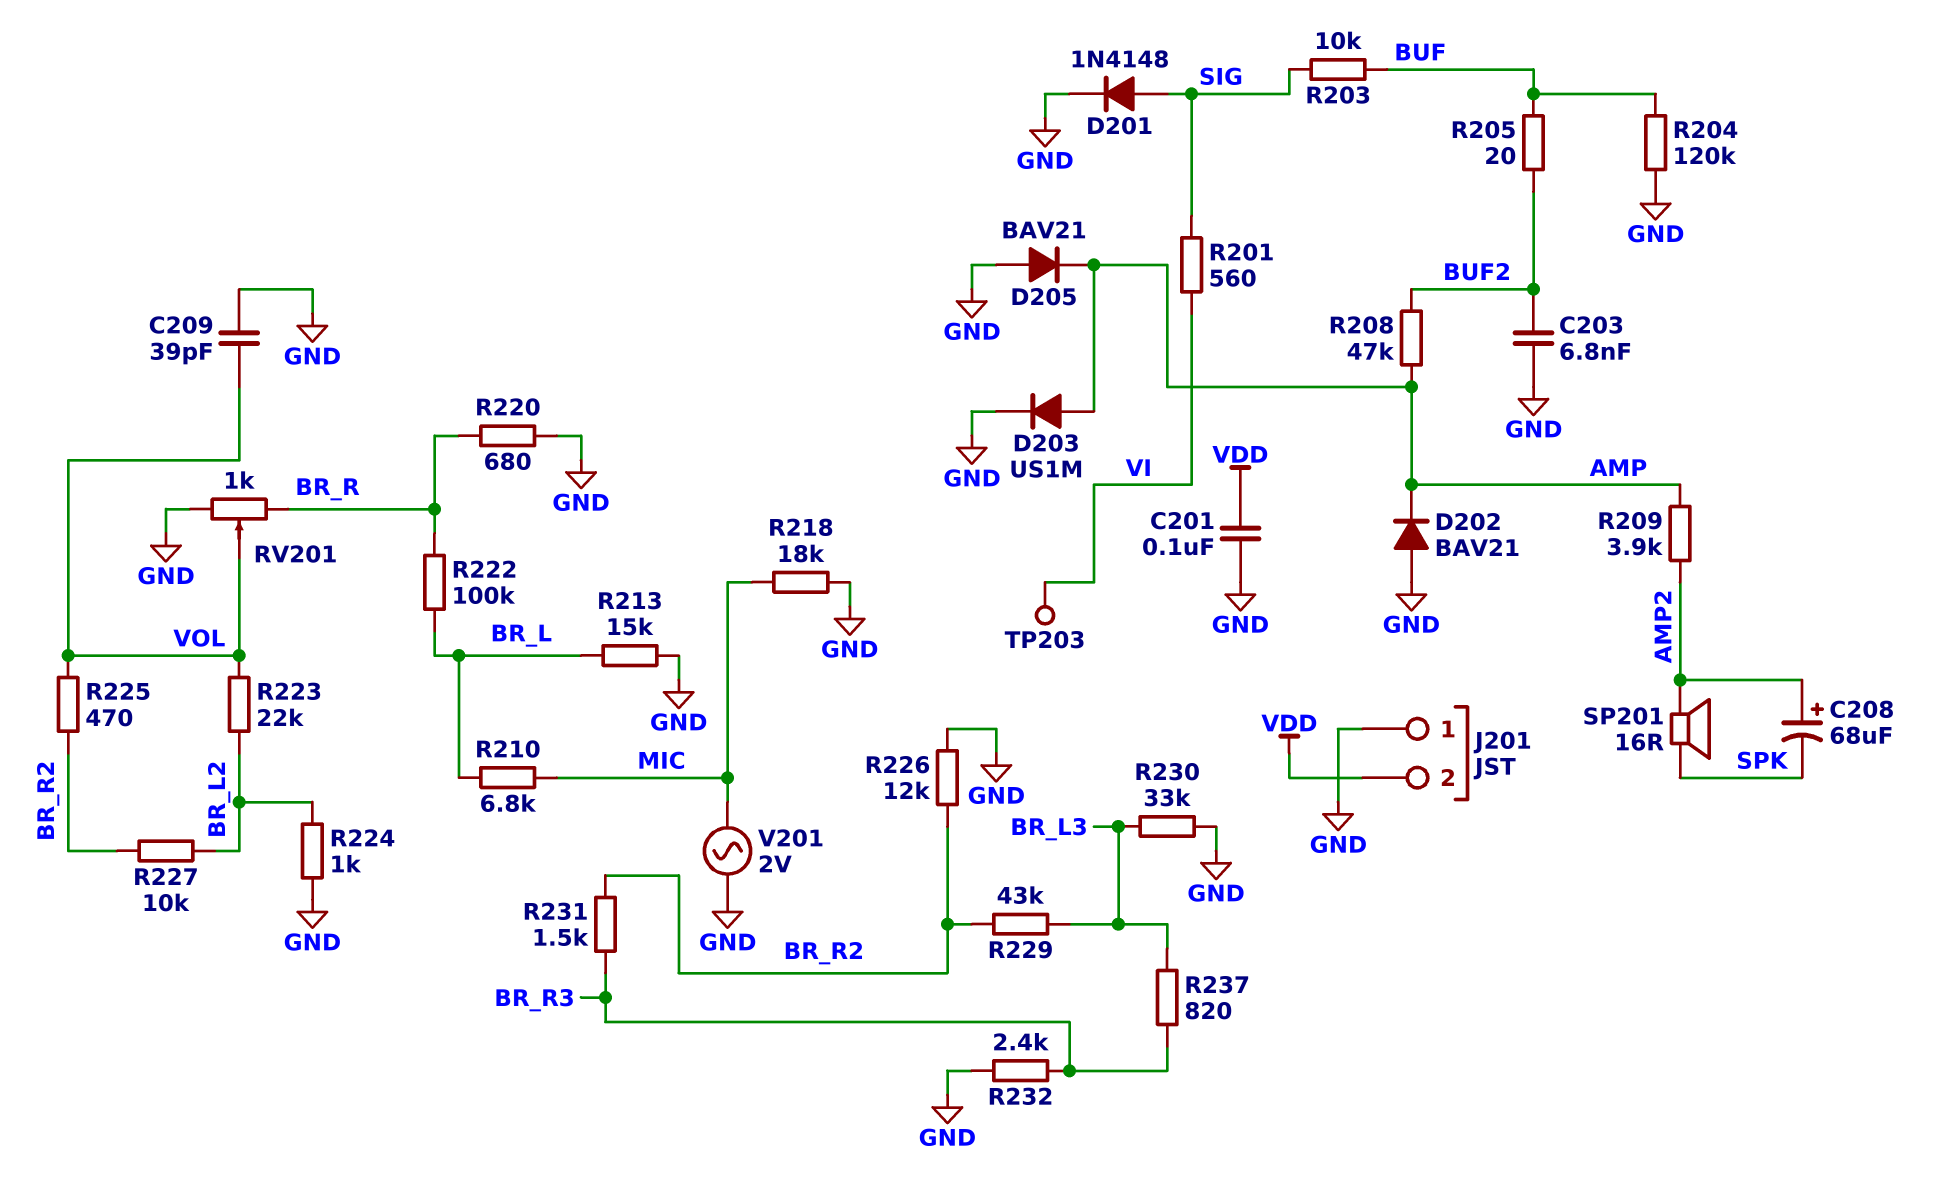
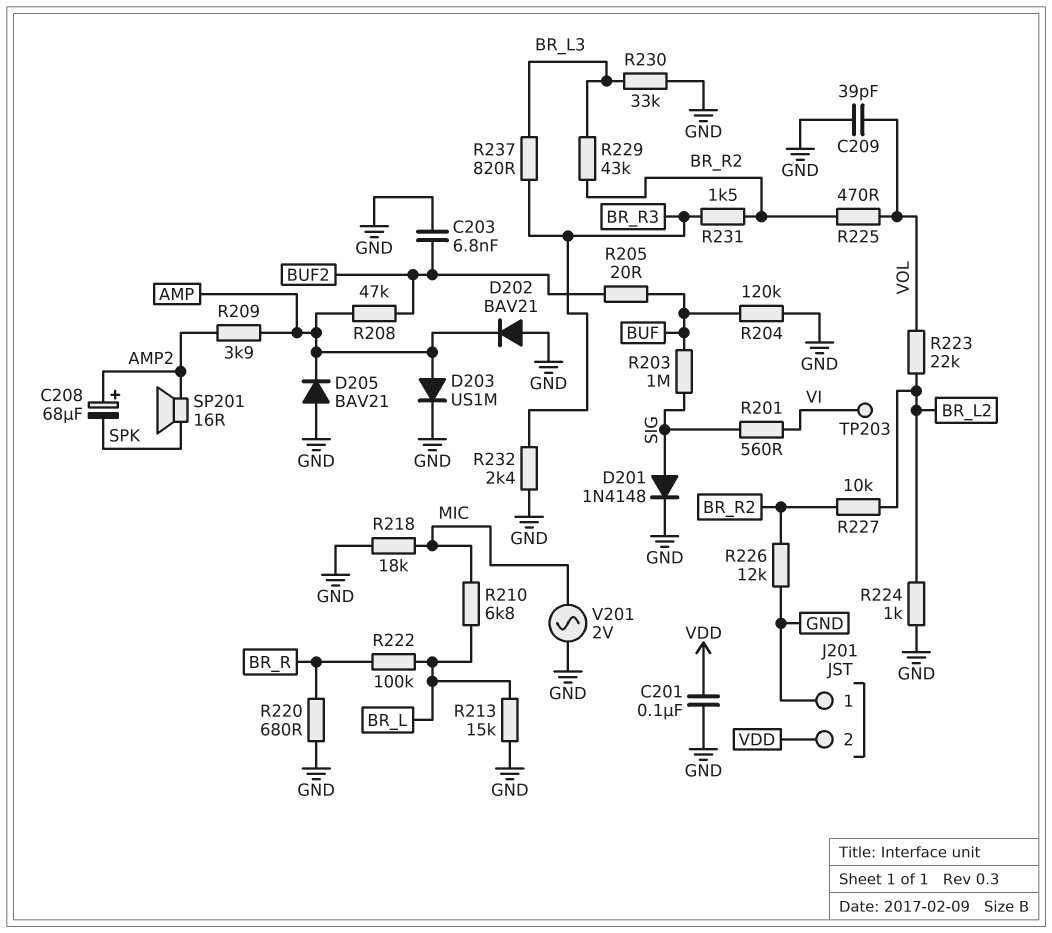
R203: 10k (BUF, SIG) -> 1M (BUF, SIG)
RV201: 1k (BR_R, GND, wiper VOL) -> none

